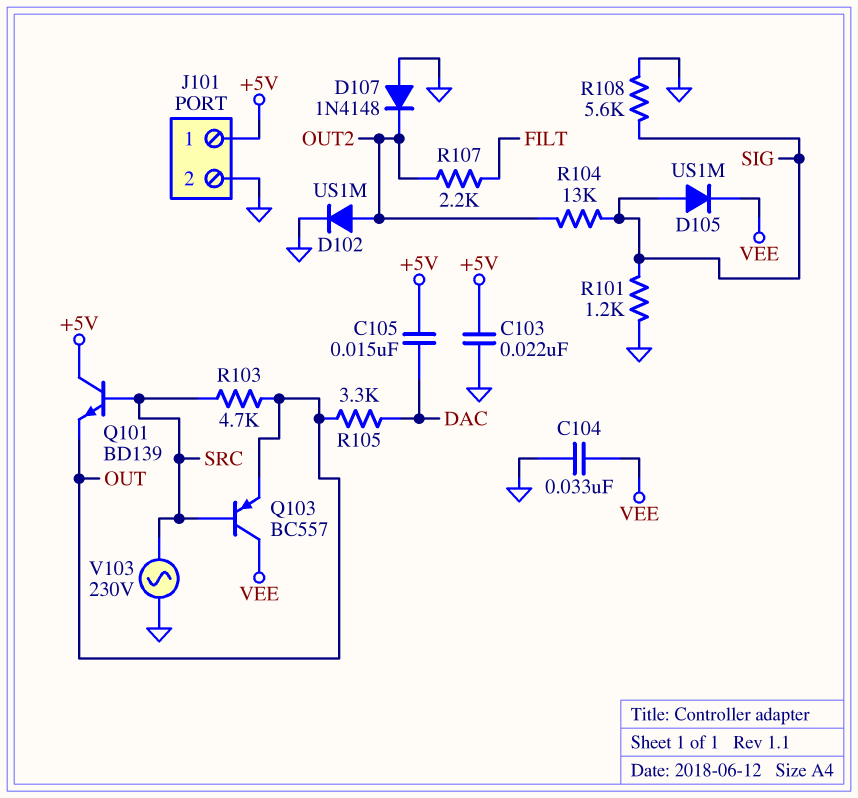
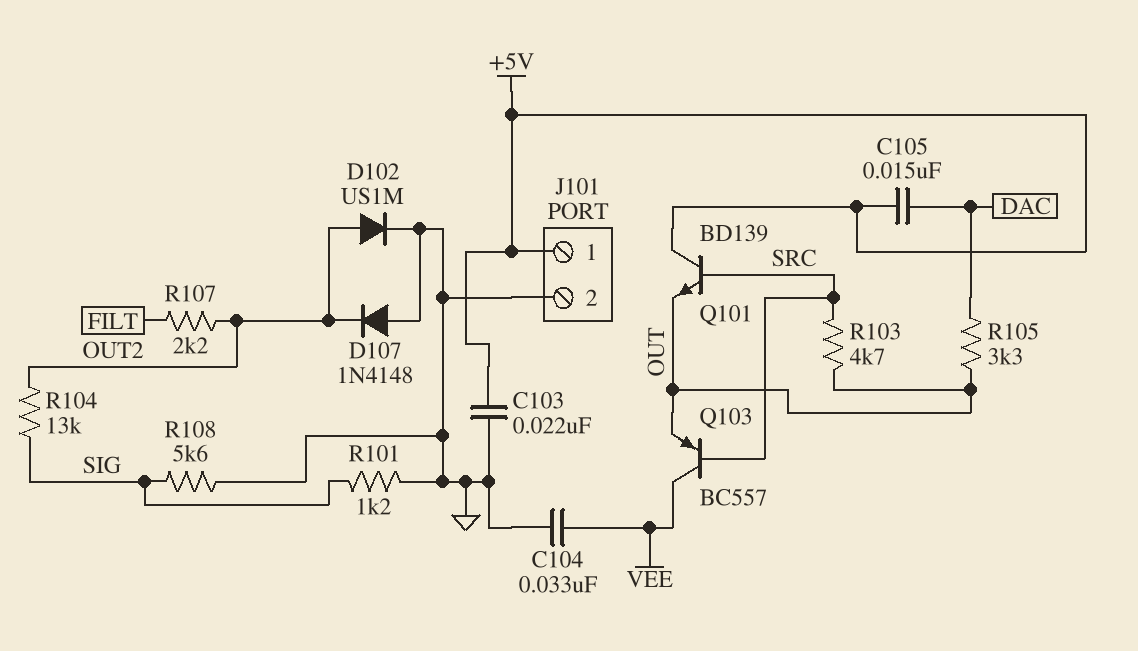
D105: diode US1M (A SIG, K VEE) -> none
V103: AC 230V (GND, SRC) -> none

